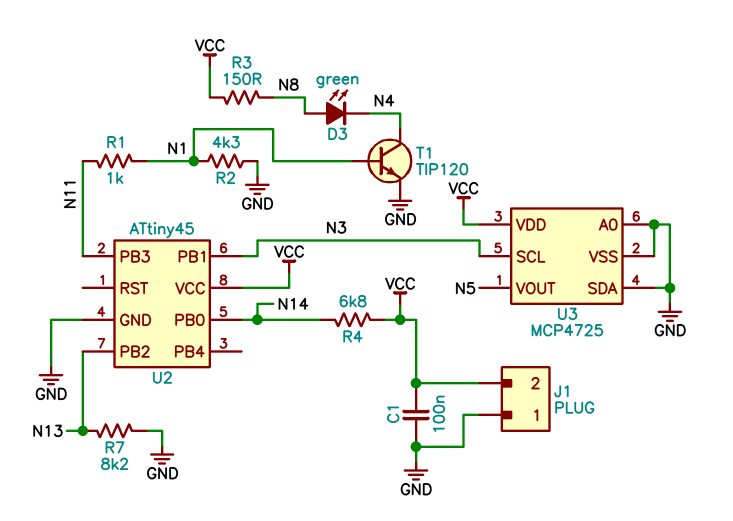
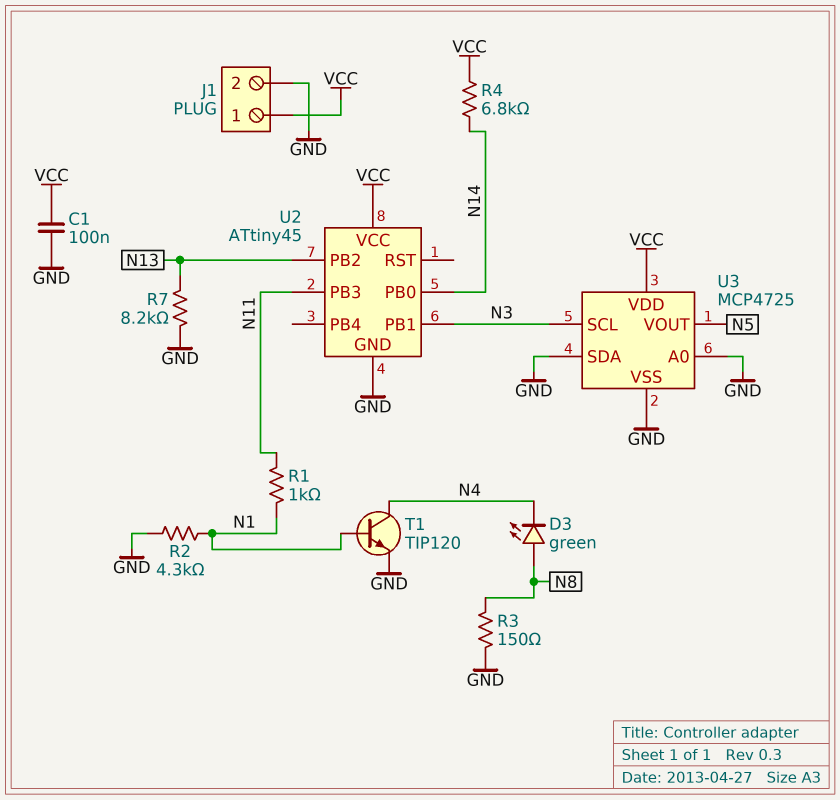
J1 pin 1: GND -> VCC
J1 pin 2: VCC -> GND
R3: 150 (N8, VCC) -> 150 (GND, N8)

